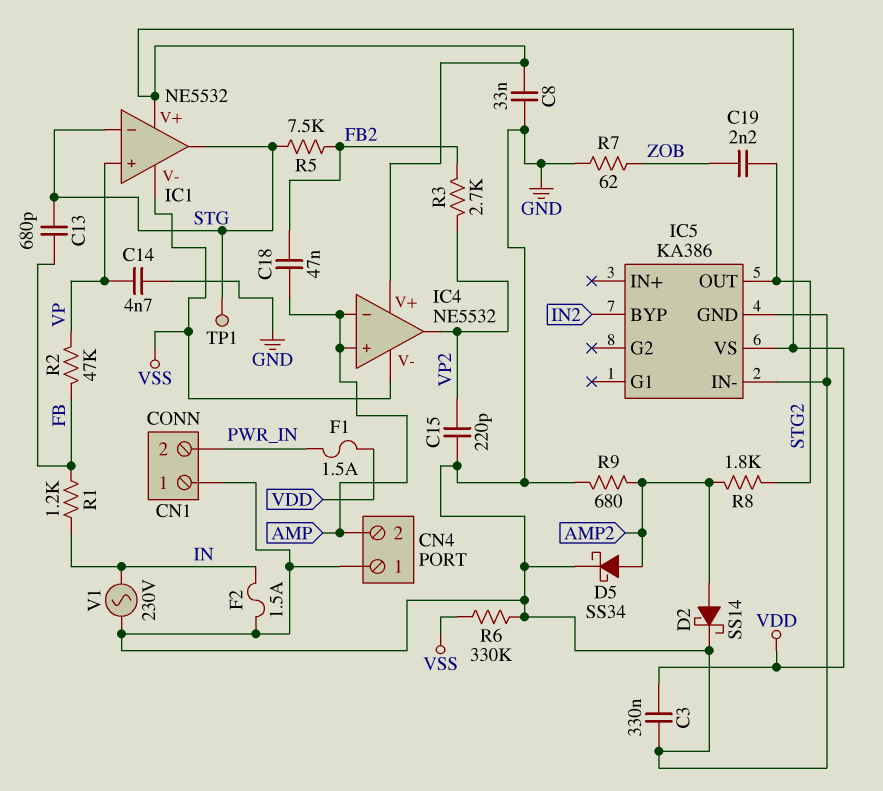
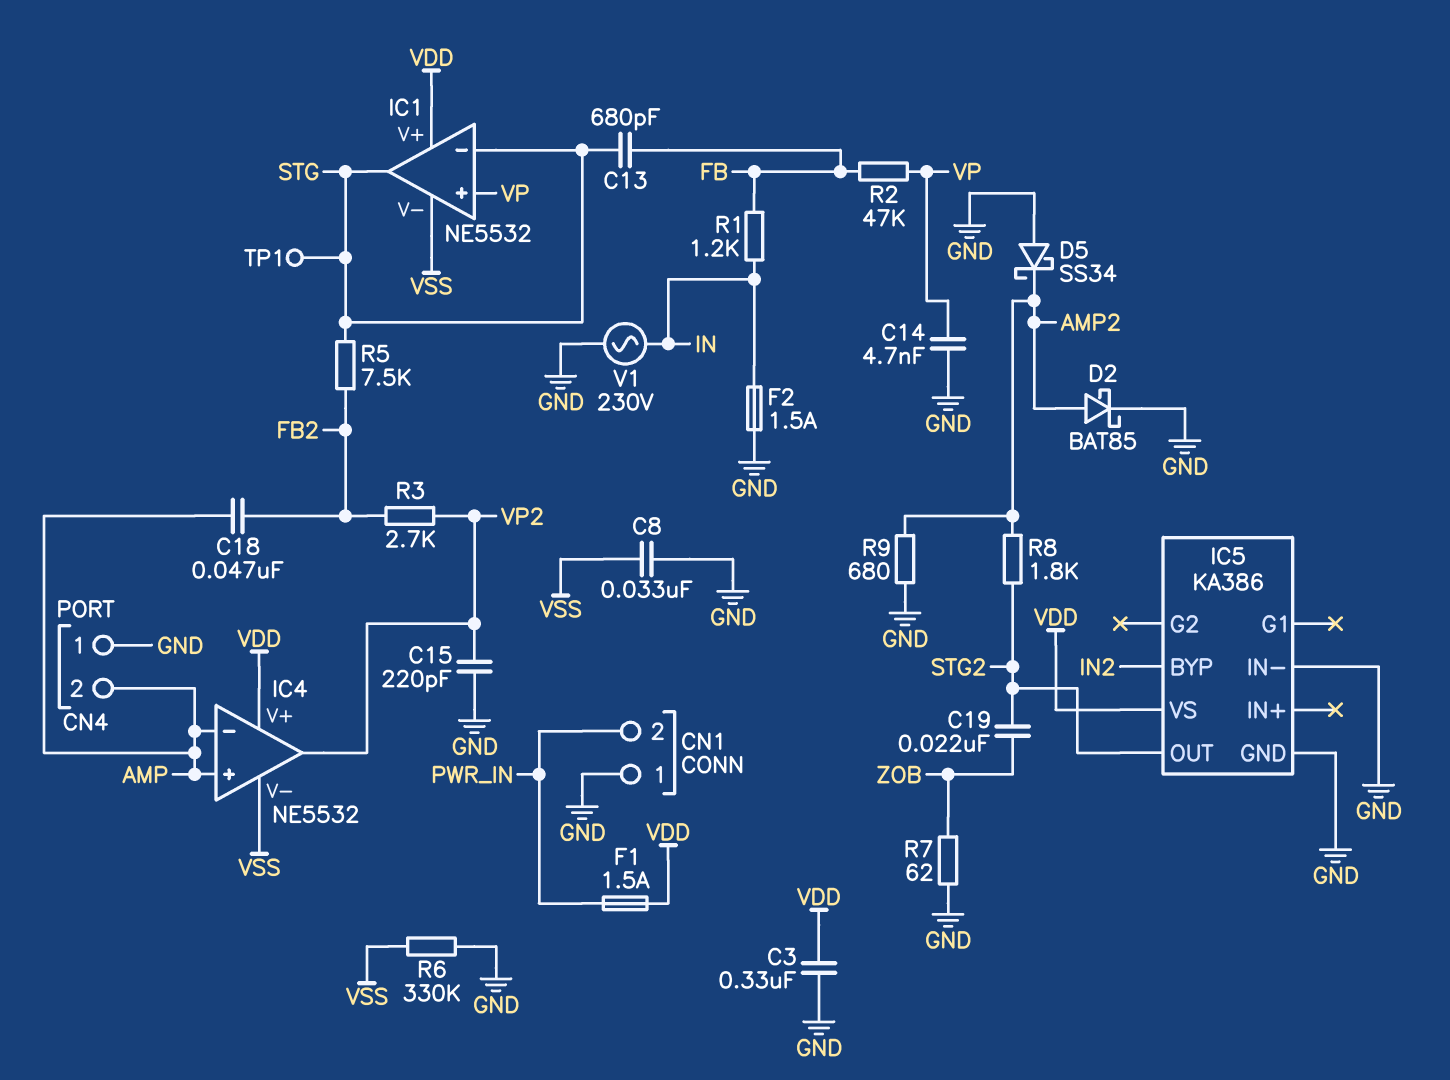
C8: 33nF (GND, VDD) -> 33nF (GND, VSS)
C19: 2.2nF (STG2, ZOB) -> 22nF (STG2, ZOB)
D2: schottky SS14 (A AMP2, K GND) -> schottky BAT85 (A AMP2, K GND)
D5: schottky SS34 (A AMP2, K GND) -> schottky SS34 (A GND, K AMP2)

